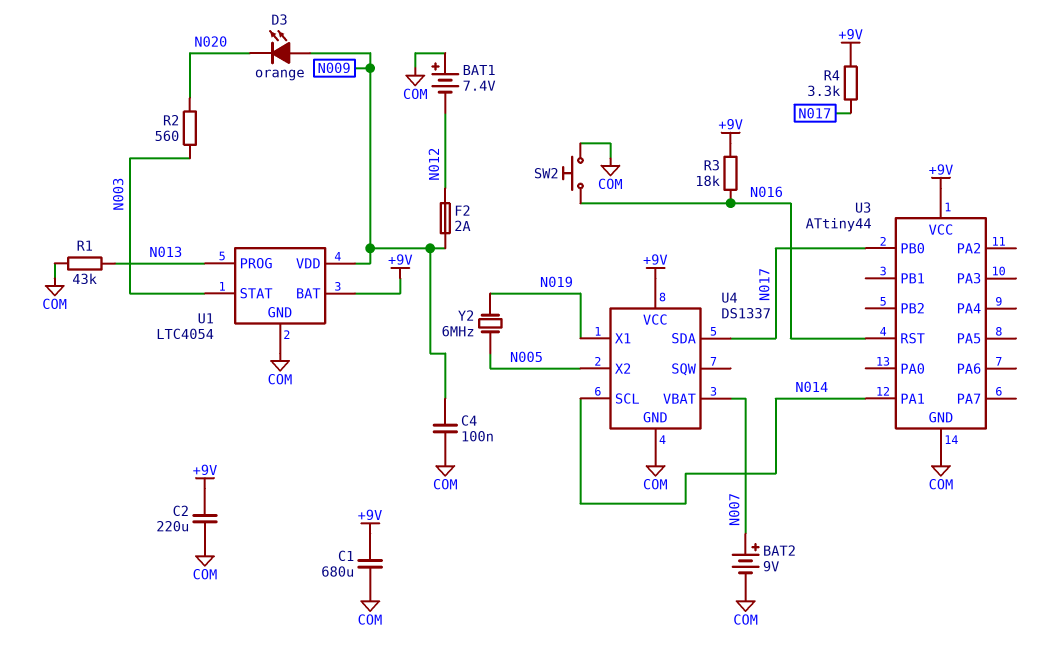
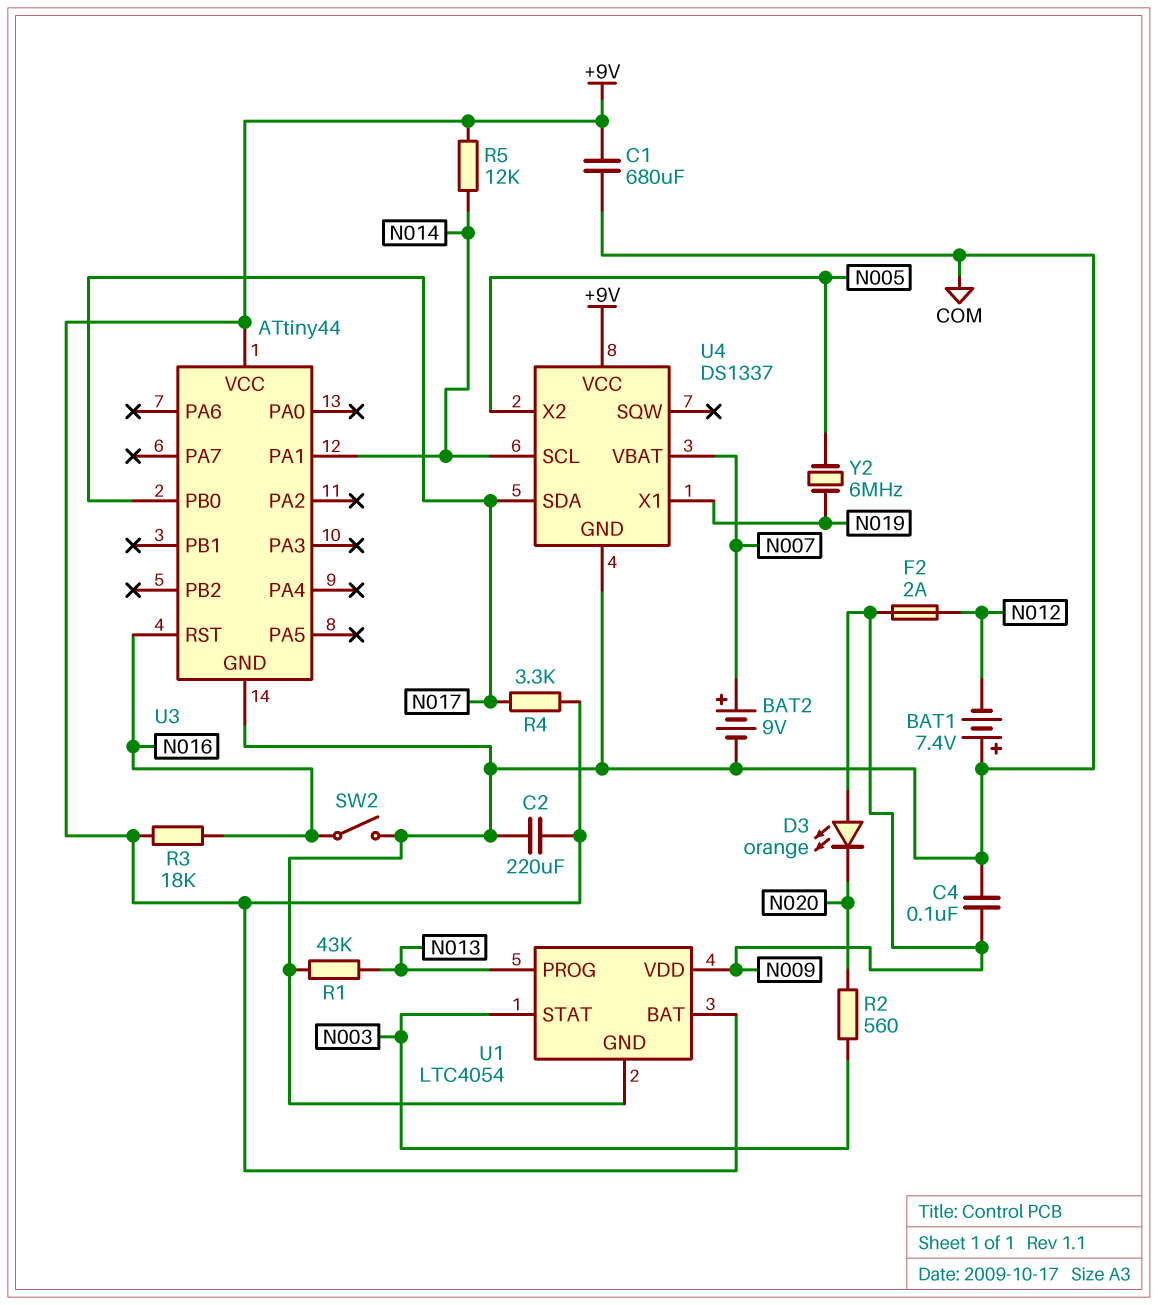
R5: none -> 12k (+9V, N014)
SW2: button (COM, N016) -> switch (COM, N016)

